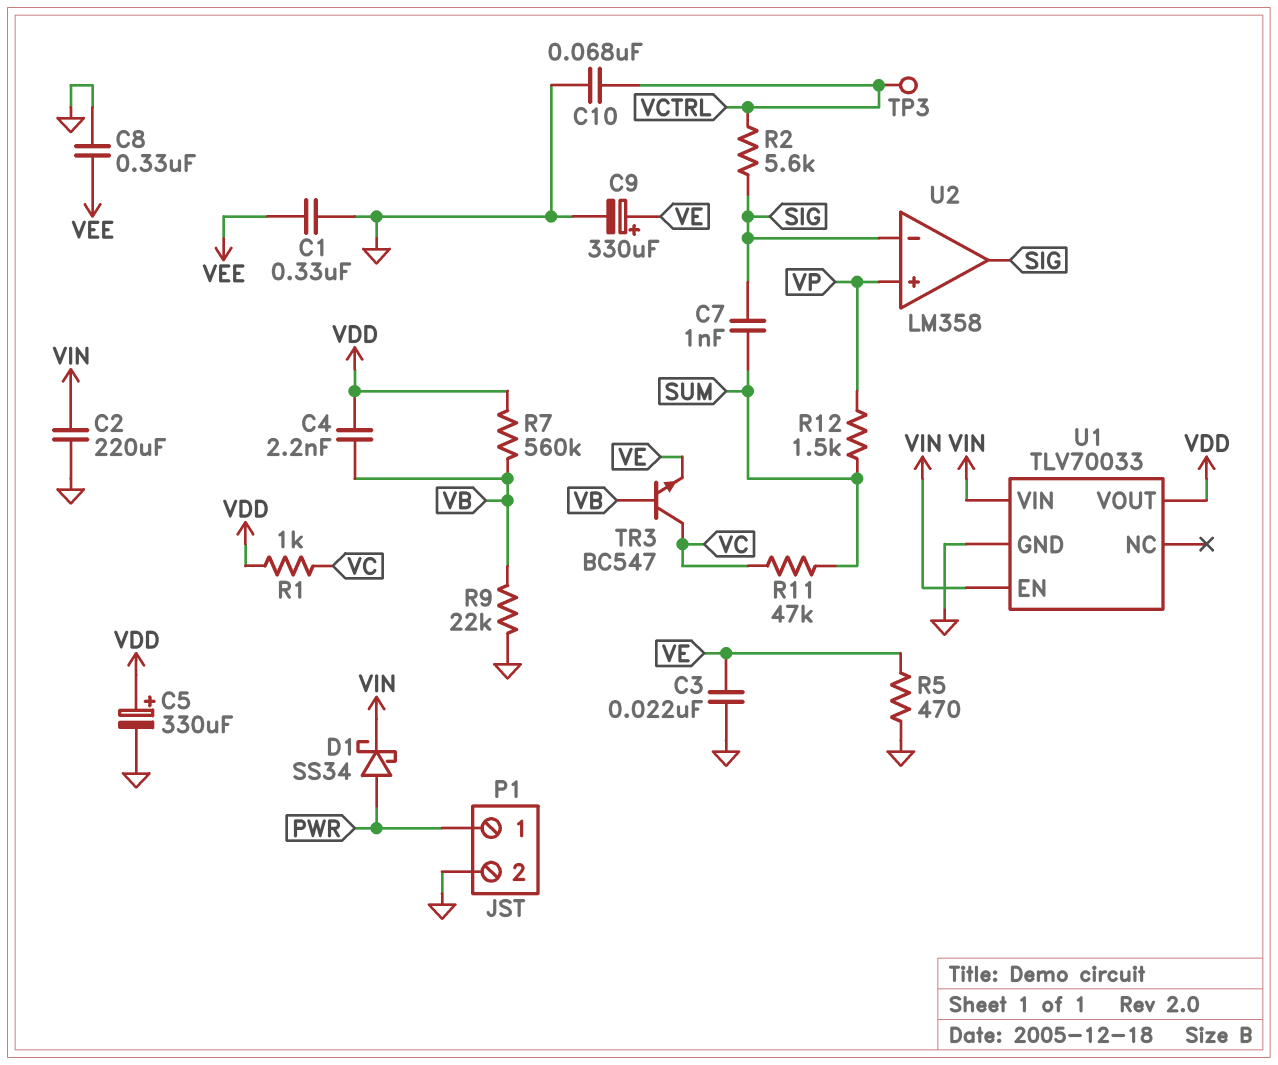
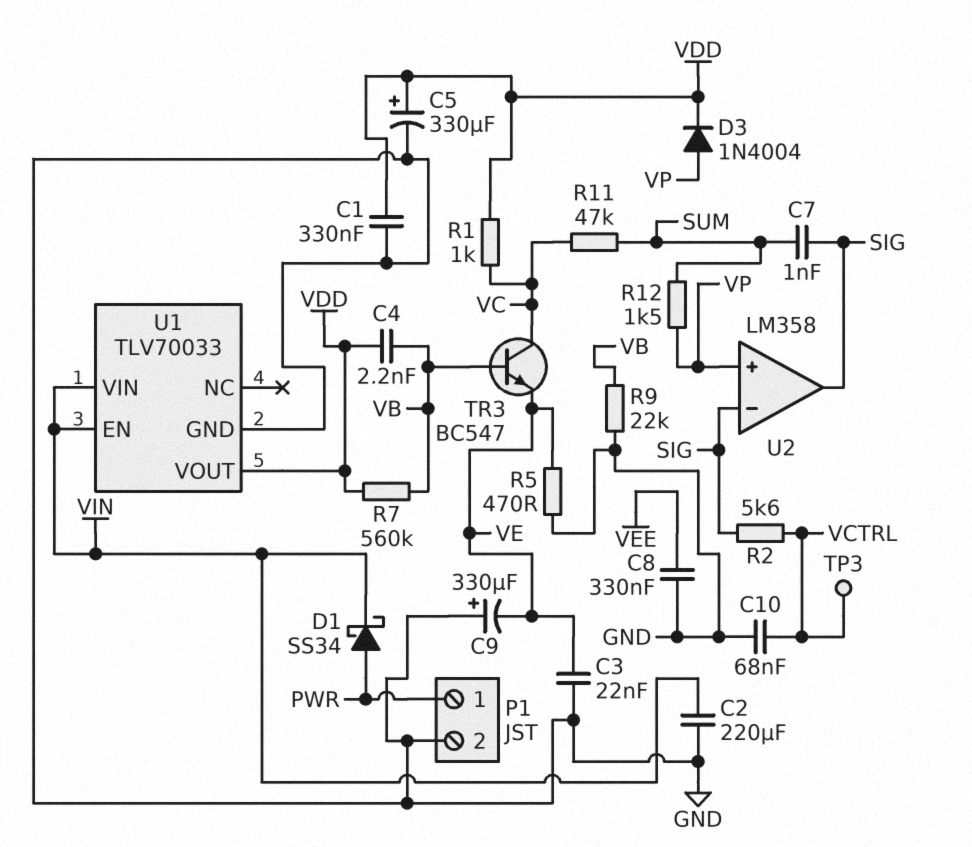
C1: 330nF (GND, VEE) -> 330nF (GND, VDD)
C9: 330uF (plus VE, minus GND) -> 330uF (plus GND, minus VE)
D3: none -> diode 1N4004 (A VP, K VDD)

